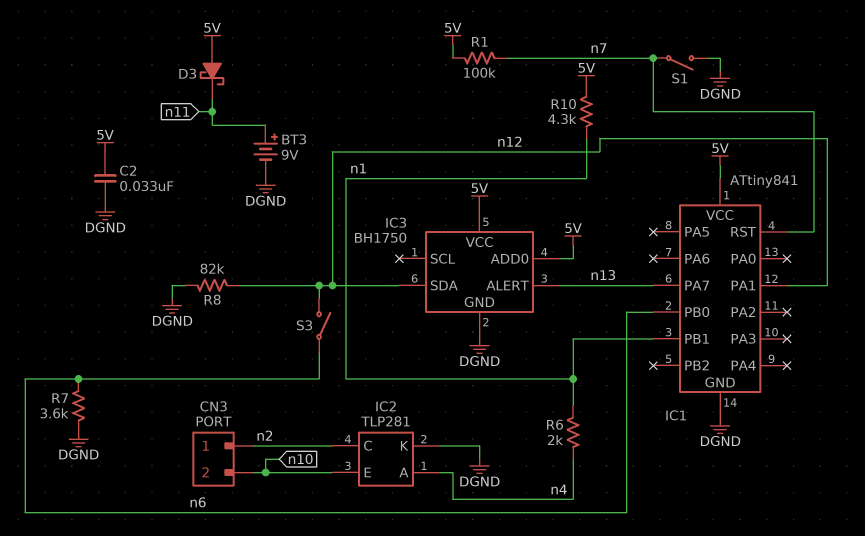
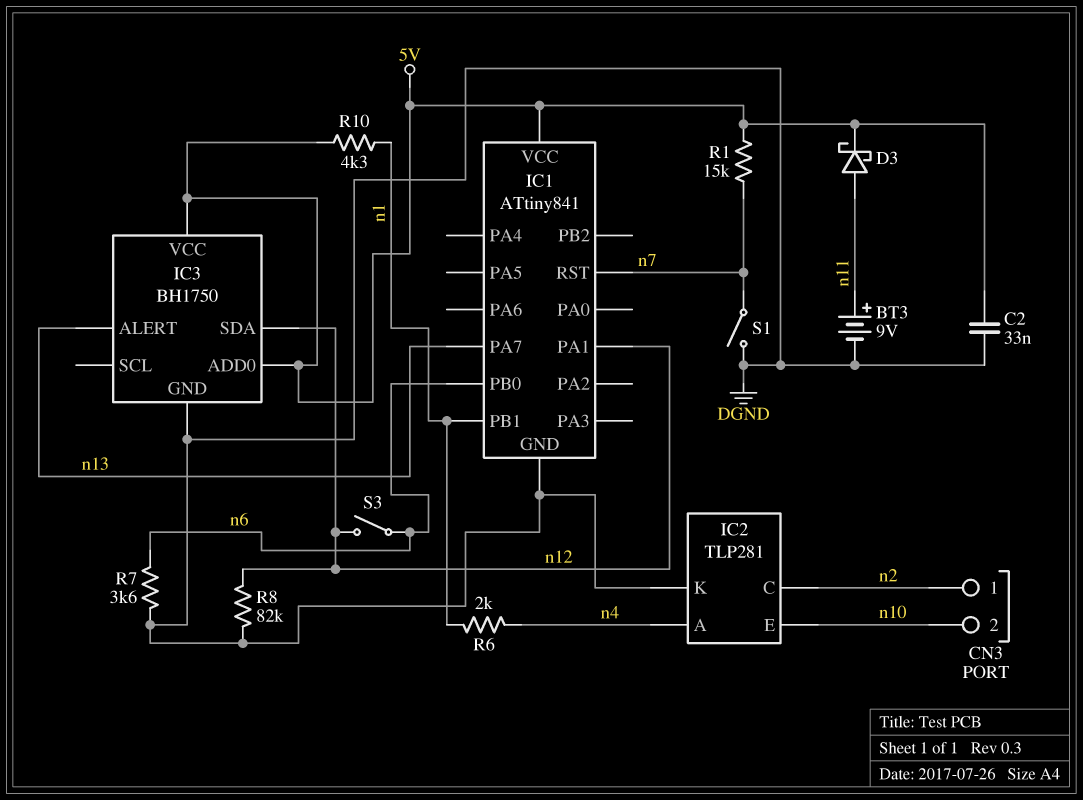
D3: schottky (A 5V, K n11) -> schottky (A n11, K 5V)
R1: 100k (5V, n7) -> 15k (5V, n7)

